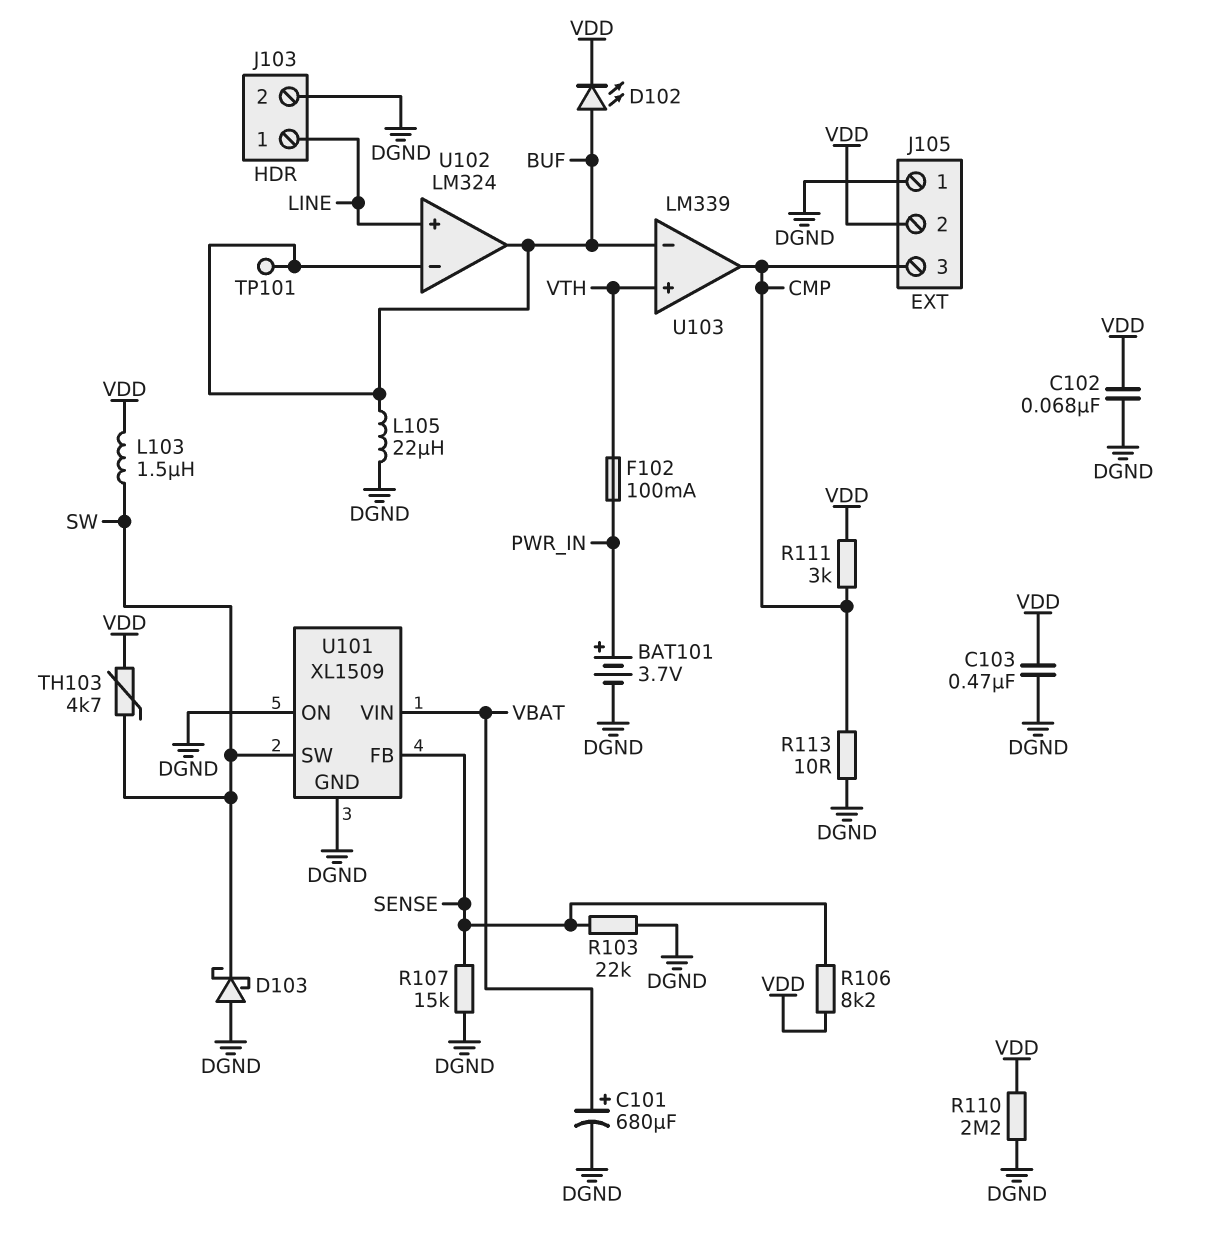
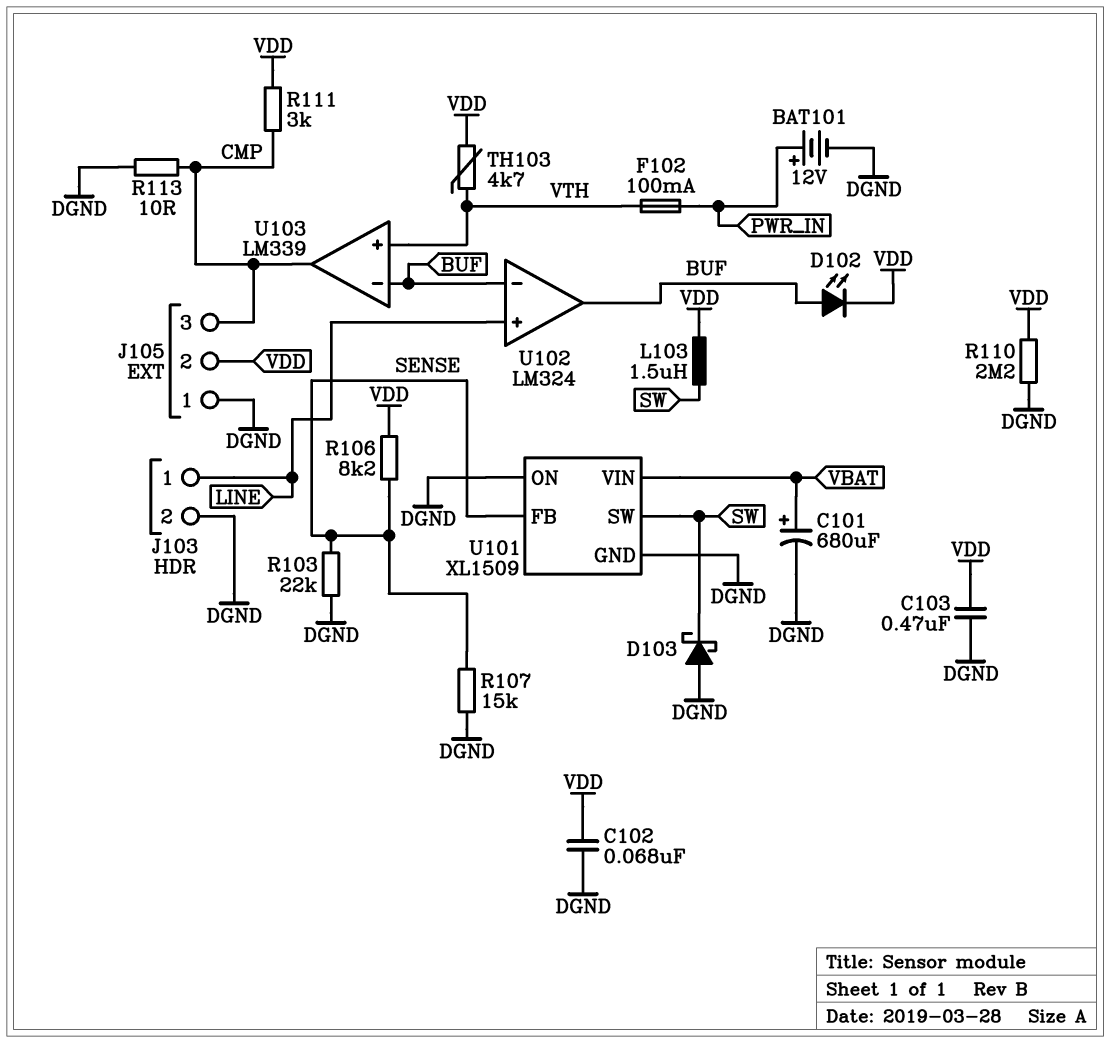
BAT101: 3.7V (plus PWR_IN, minus DGND) -> 12V (plus PWR_IN, minus DGND)
L105: 22uH (BUF, DGND) -> none
TH103: 4.7k (SW, VDD) -> 4.7k (VDD, VTH)
TP101: test point (BUF) -> none

